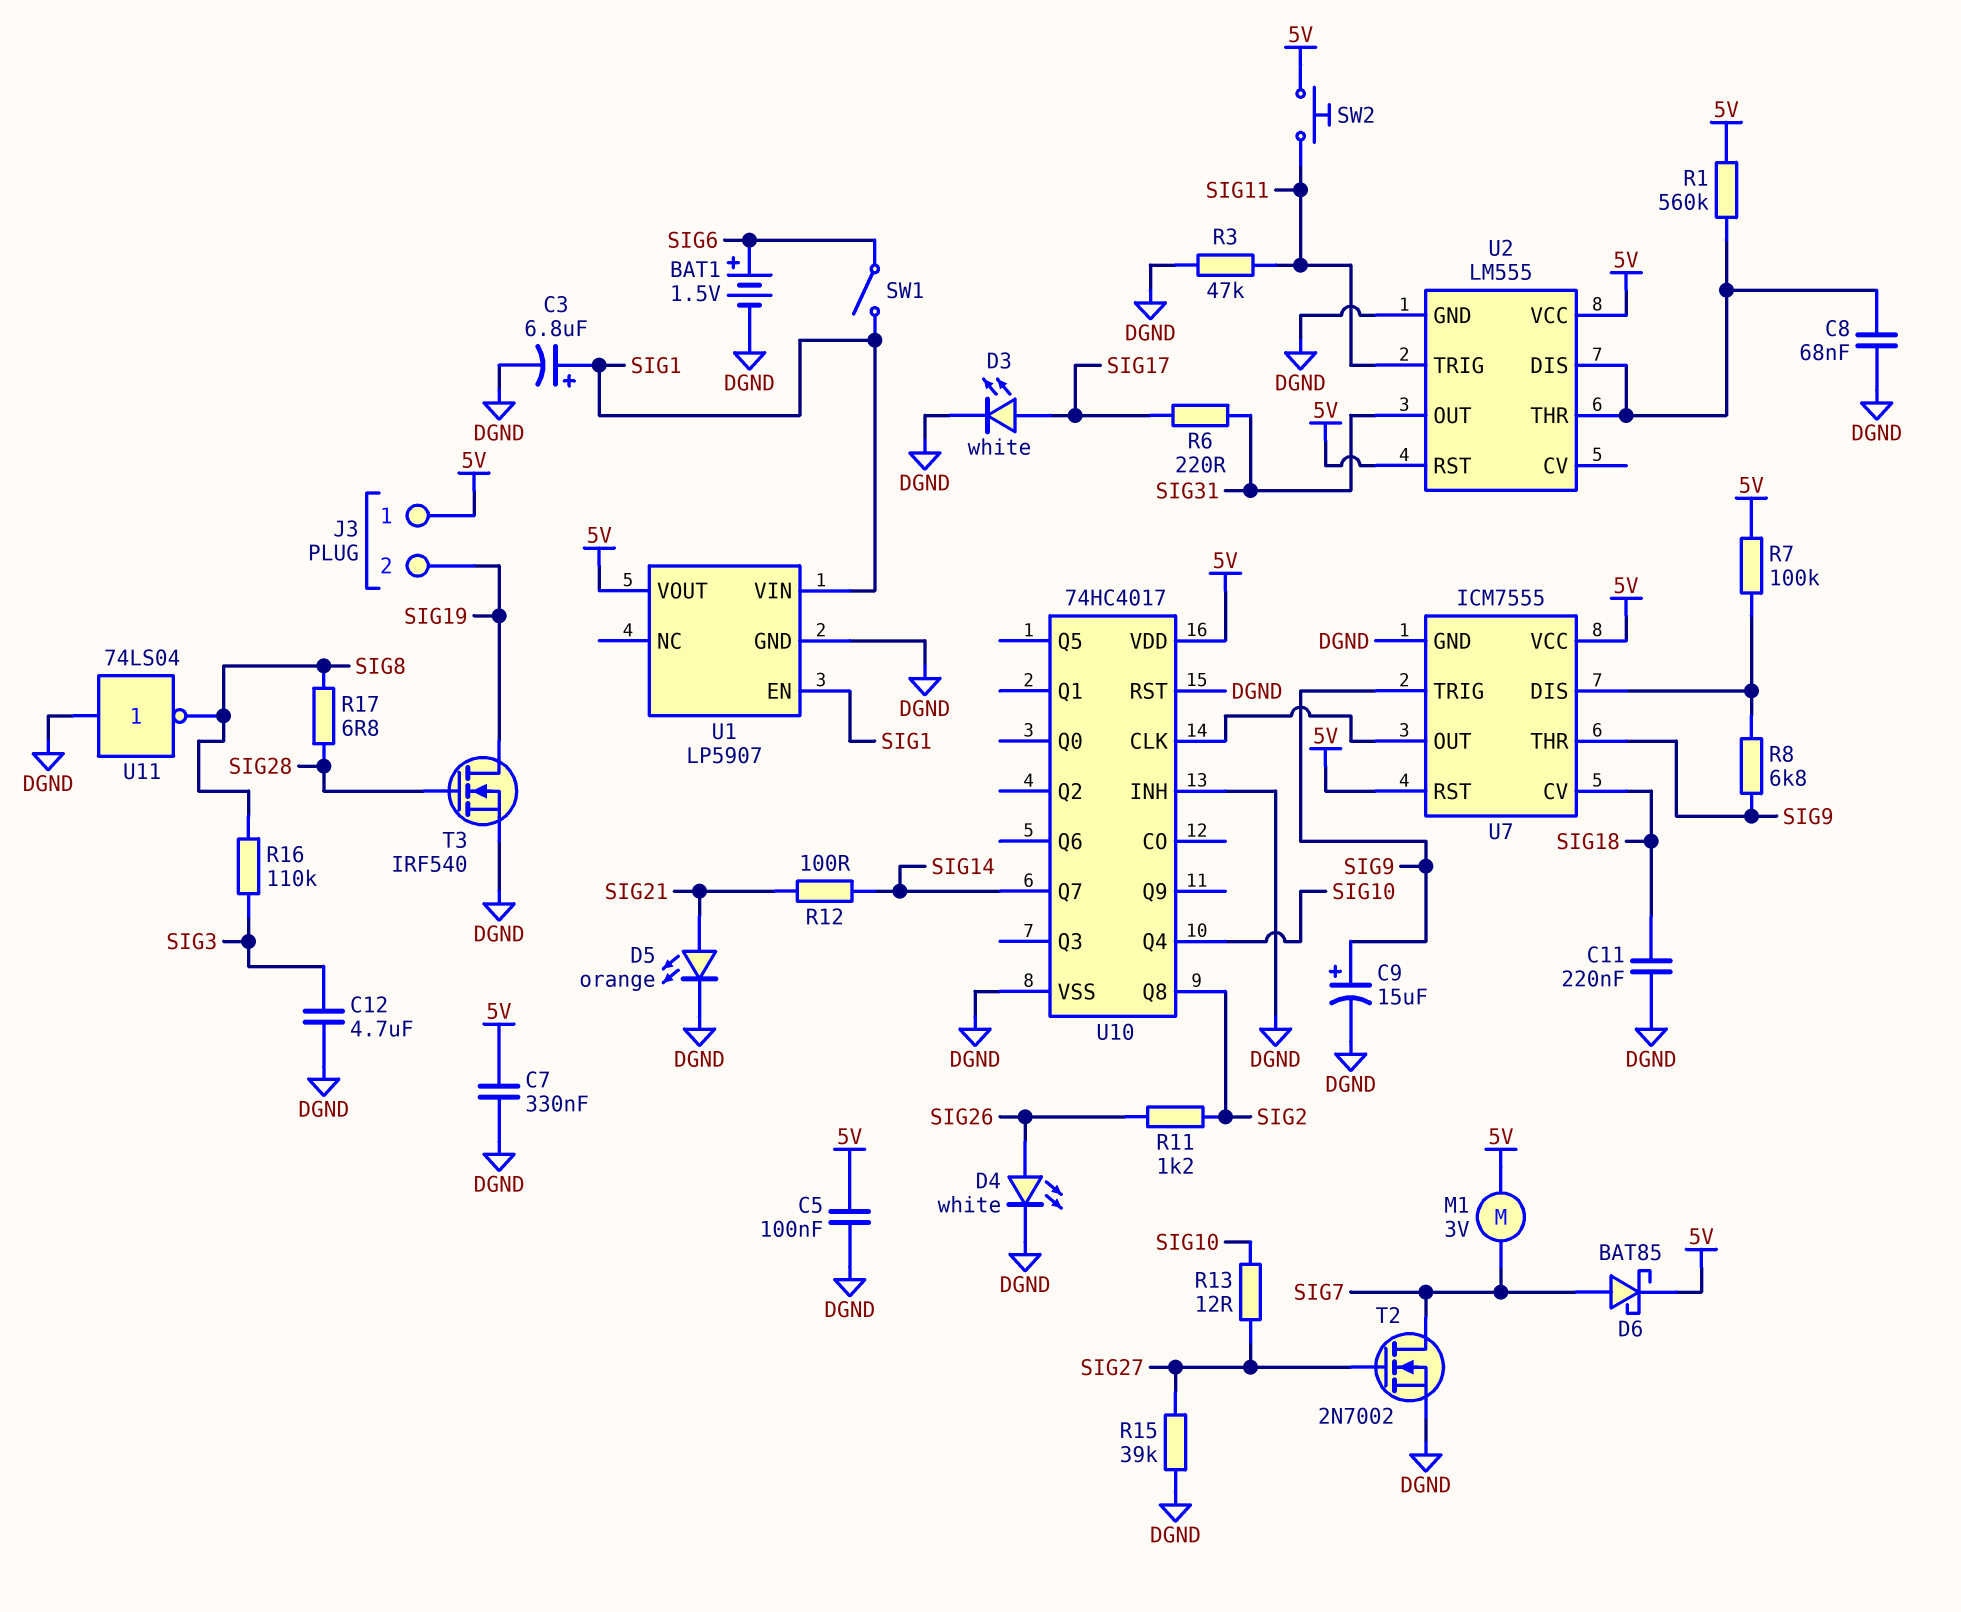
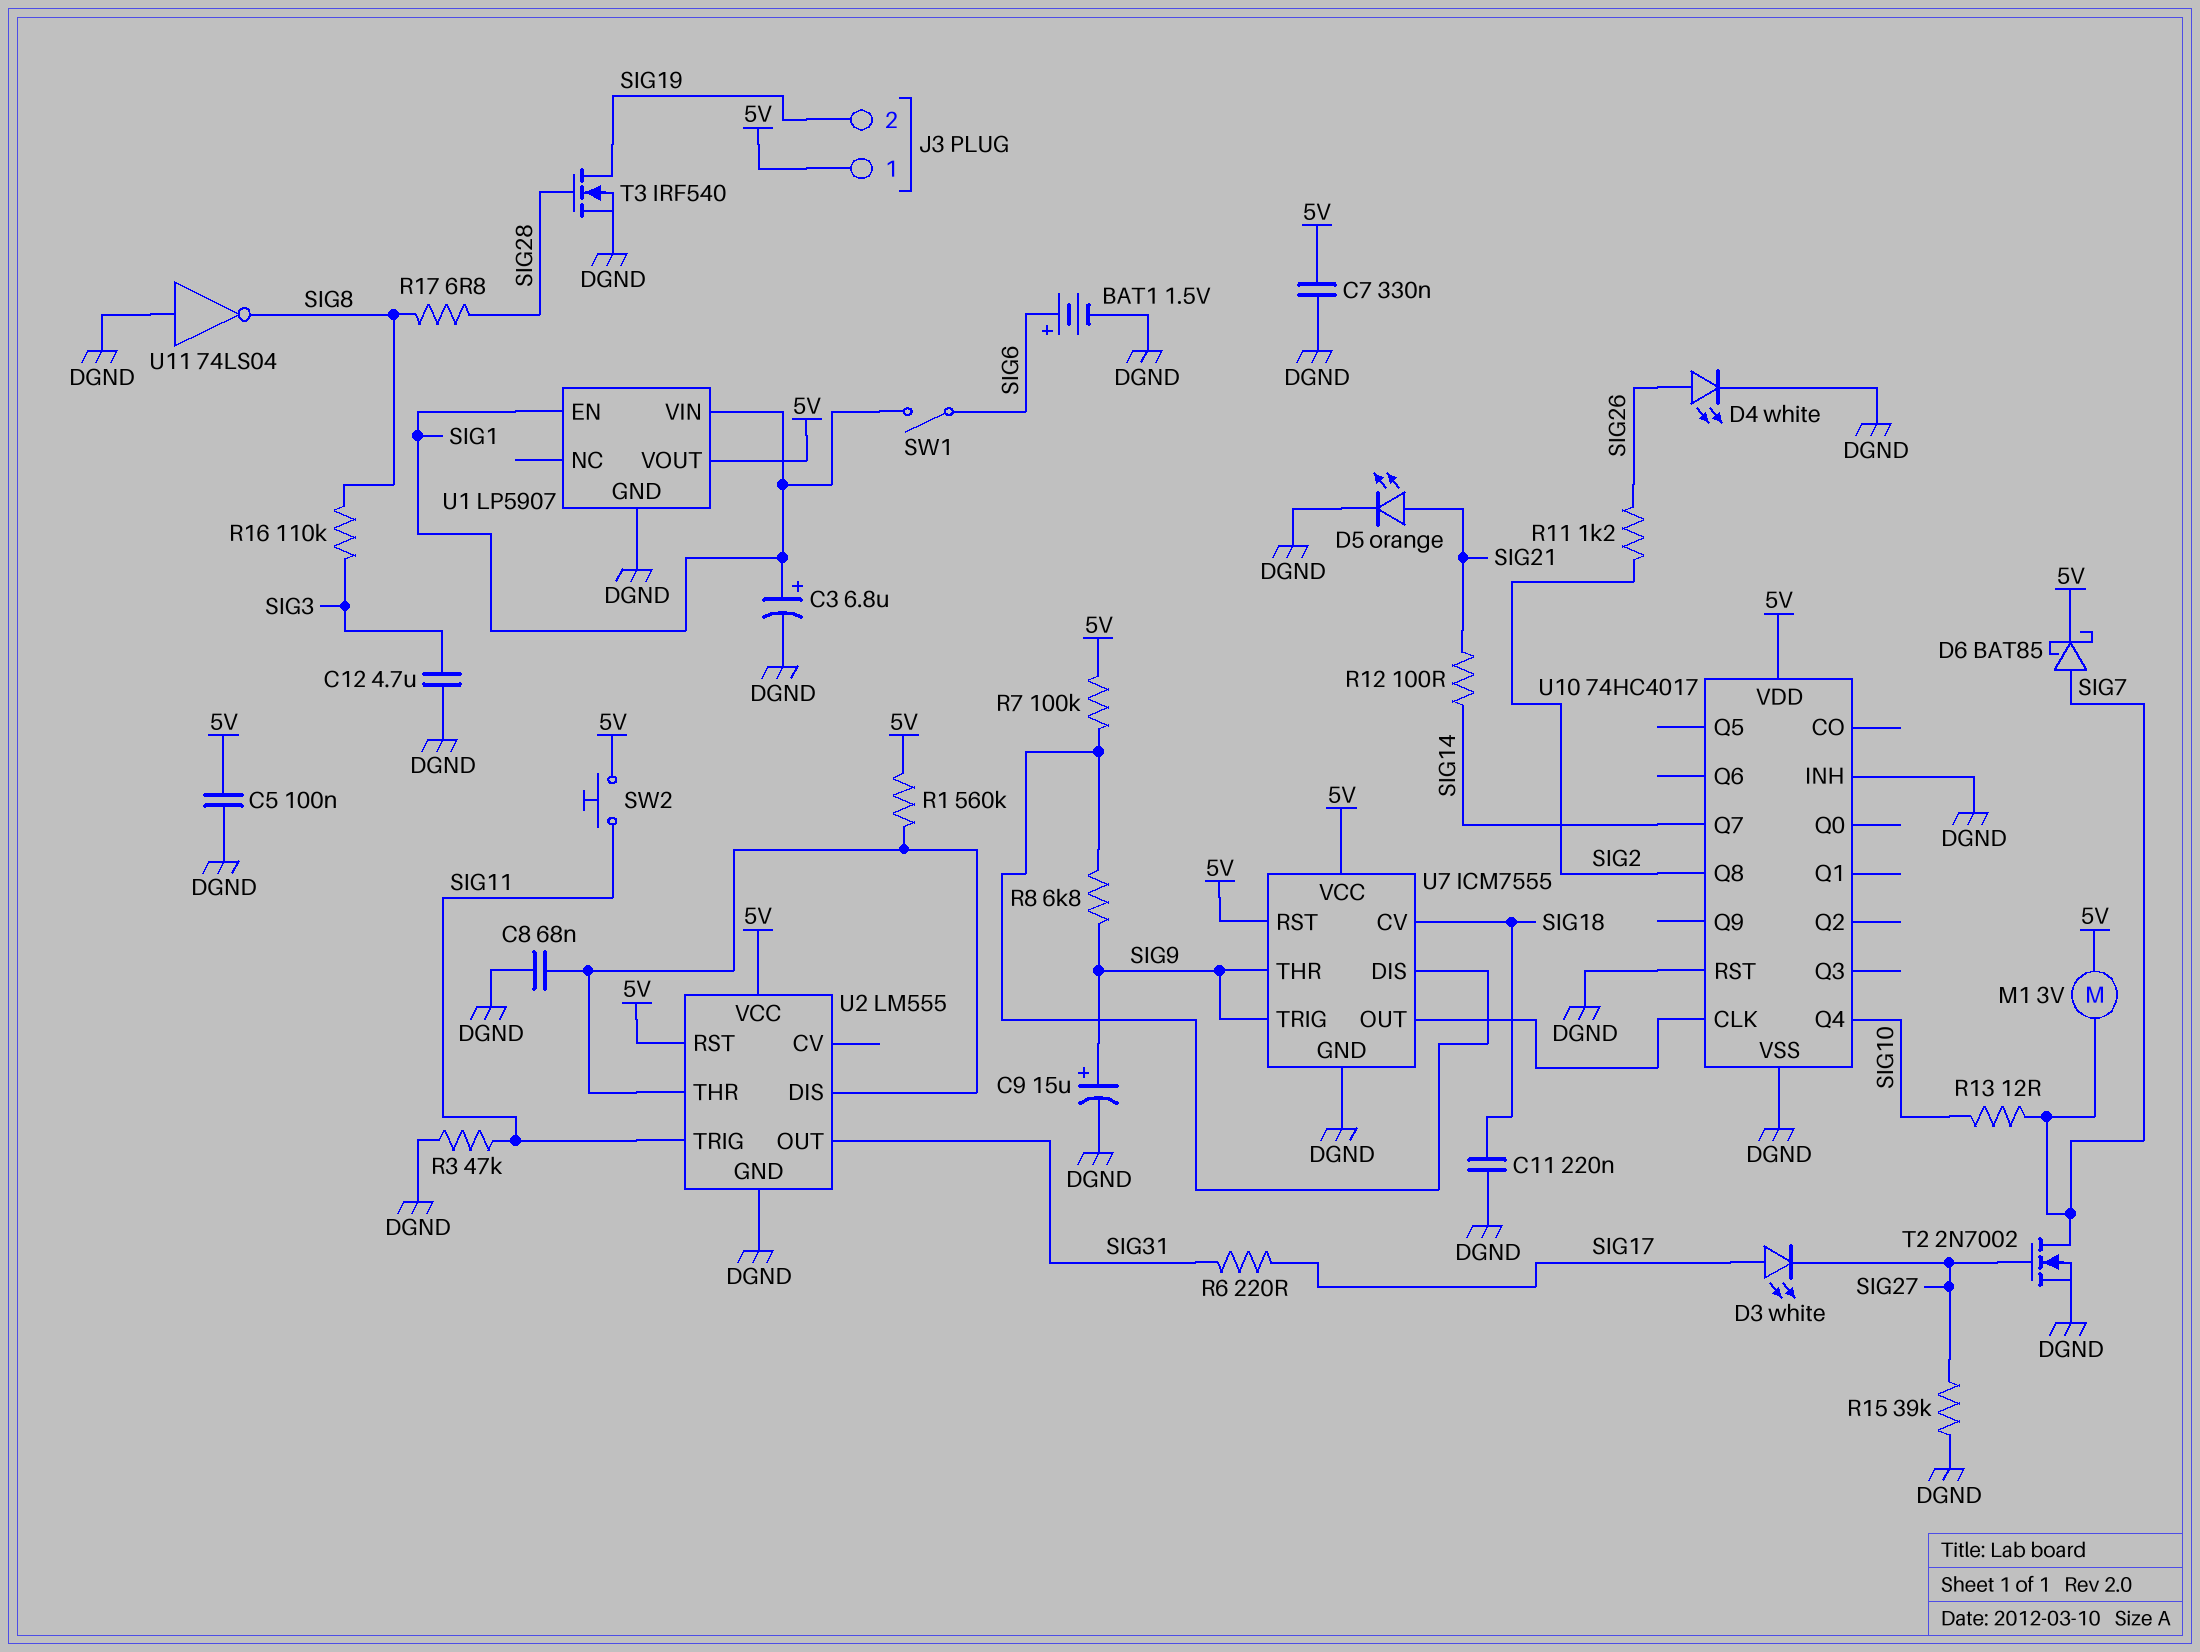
D3: LED white (A SIG17, K DGND) -> LED white (A SIG17, K SIG27)
R13: 12 (SIG10, SIG27) -> 12 (SIG7, SIG10)

